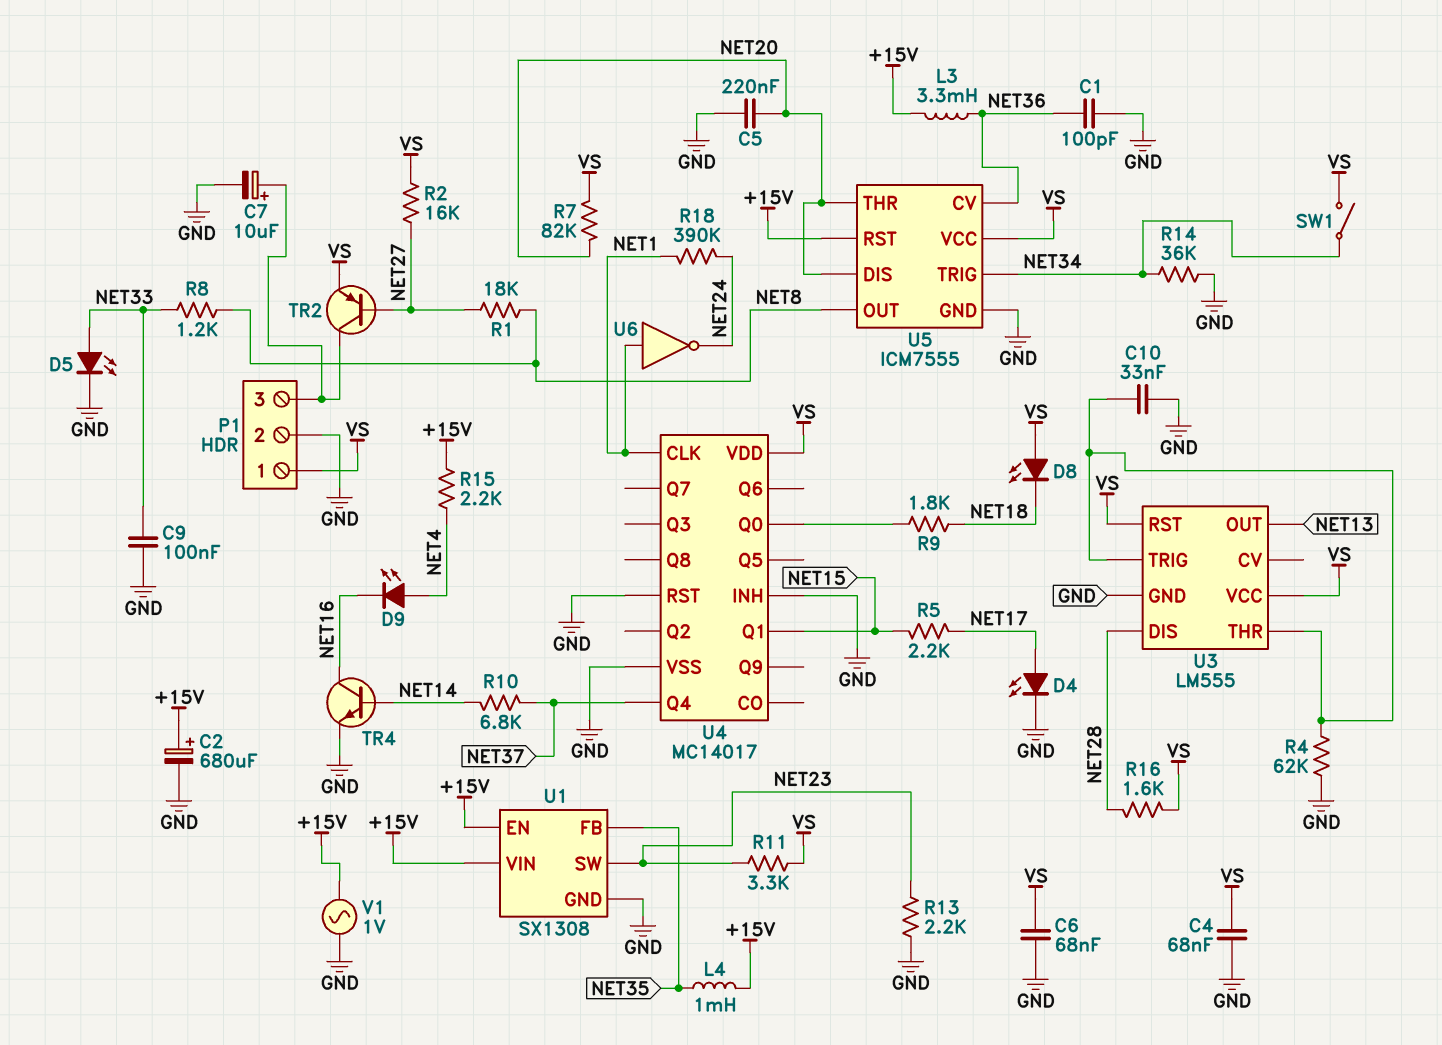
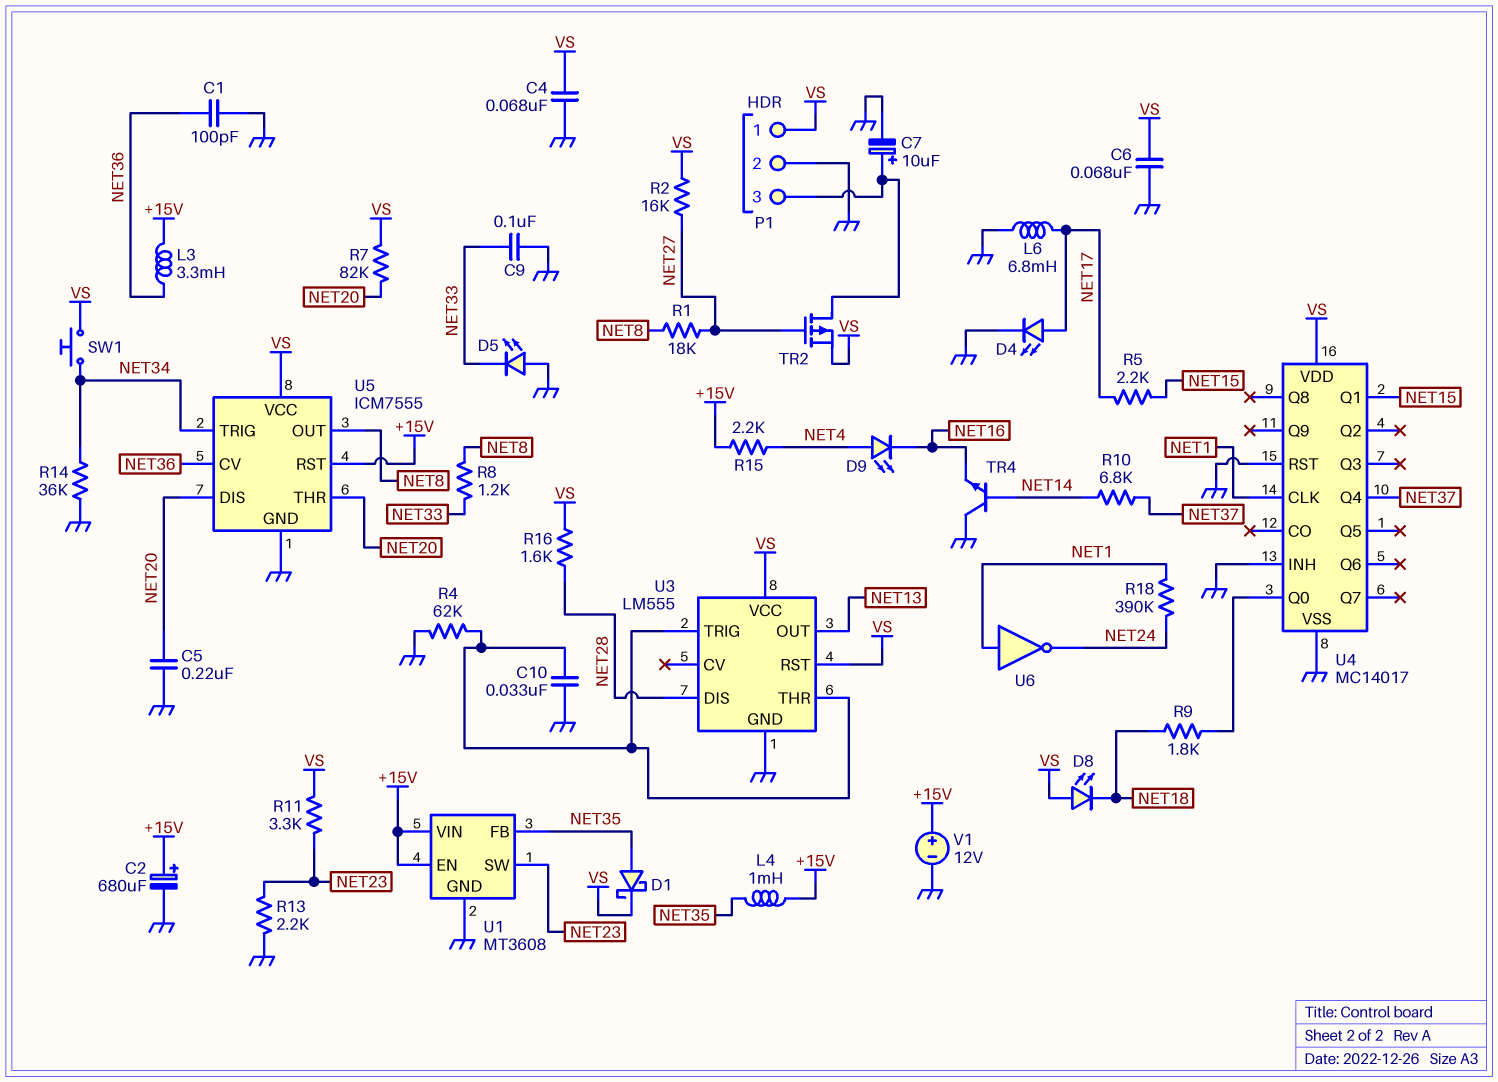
D1: none -> schottky (A NET35, K VS)
D5: LED (A NET33, K GND) -> LED (A GND, K NET33)
L6: none -> 6.8mH (GND, NET17)
SW1: switch (NET34, VS) -> button (NET34, VS)
TR2: PNP (B NET27, C P1/3, E VS) -> PMOS (G NET27, D P1/3, S VS)
TR4: NPN (B NET14, C NET16, E GND) -> NPN (B NET14, C GND, E NET16)
U1: SX1308 -> MT3608
V1: AC 1V (+15V, GND) -> 12V (plus +15V, minus GND)

